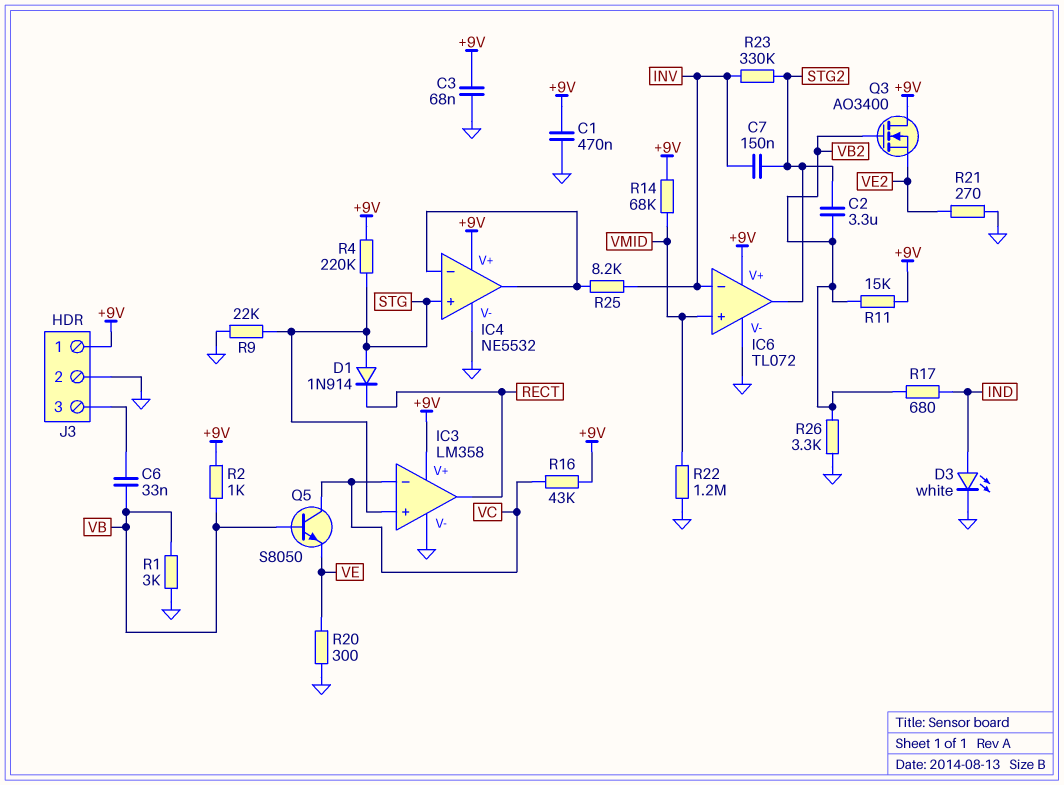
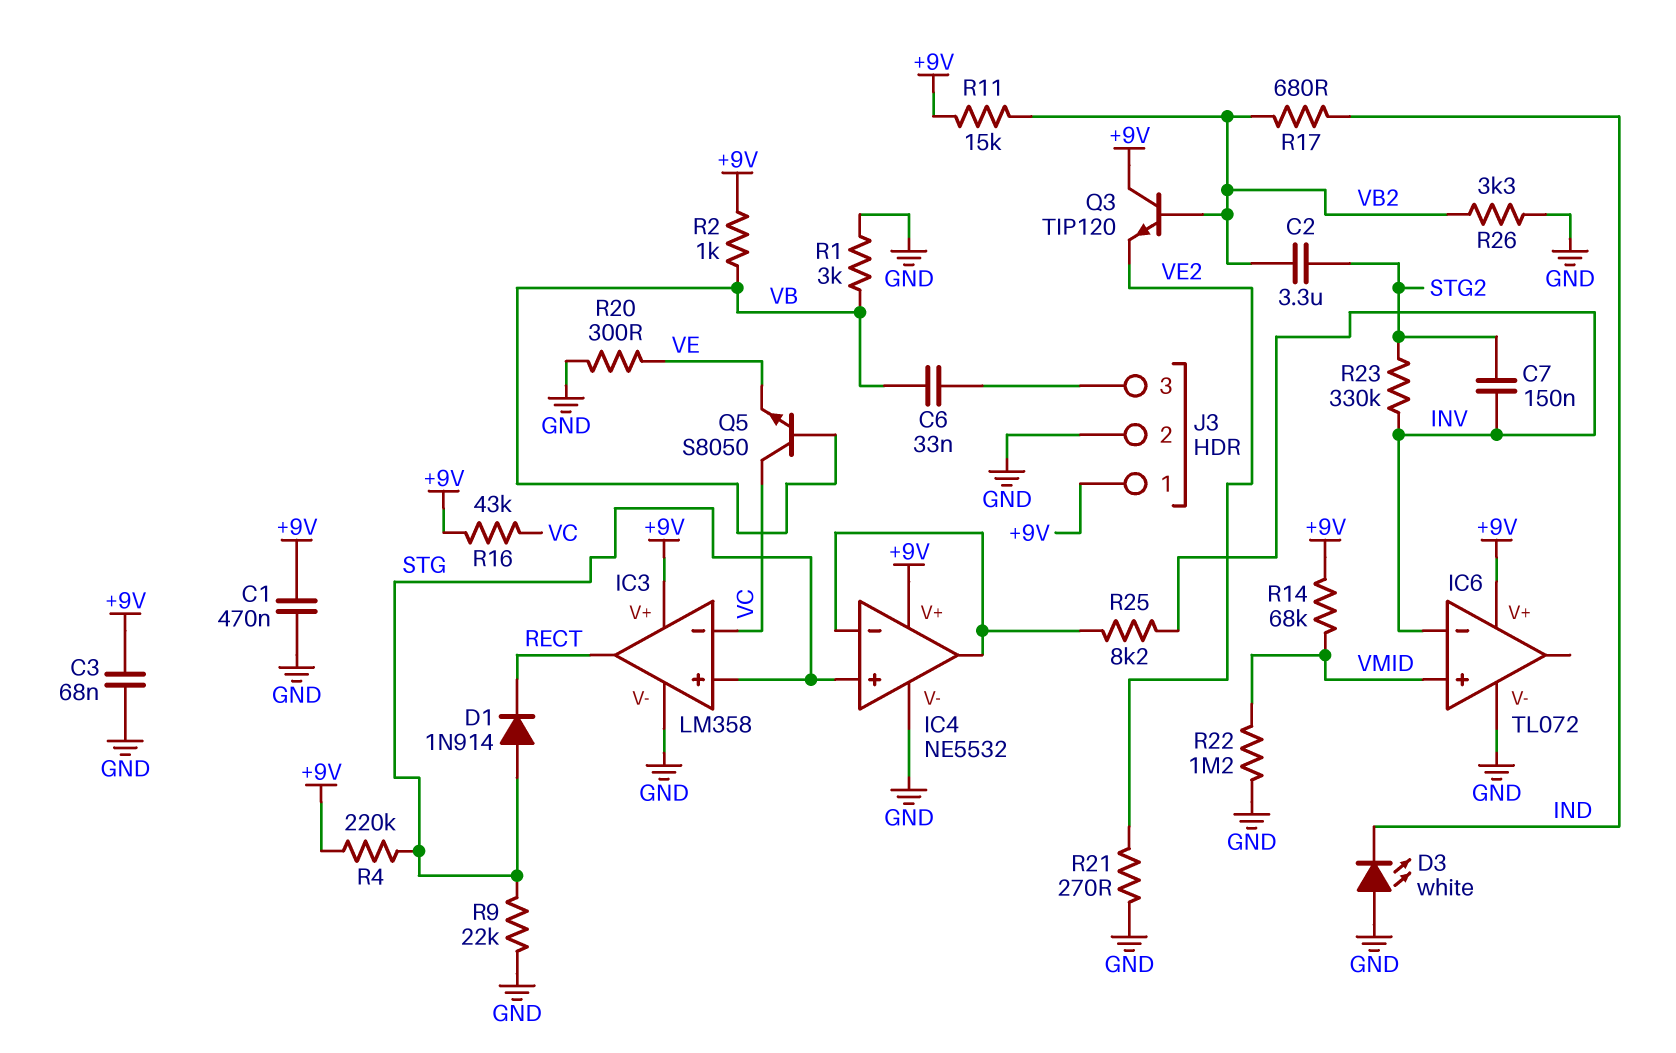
D3: LED white (A IND, K GND) -> LED white (A GND, K IND)
IC6 pin out: STG2 -> none
Q3: NMOS AO3400 (G VB2, D +9V, S VE2) -> NPN TIP120 (B VB2, C +9V, E VE2)

